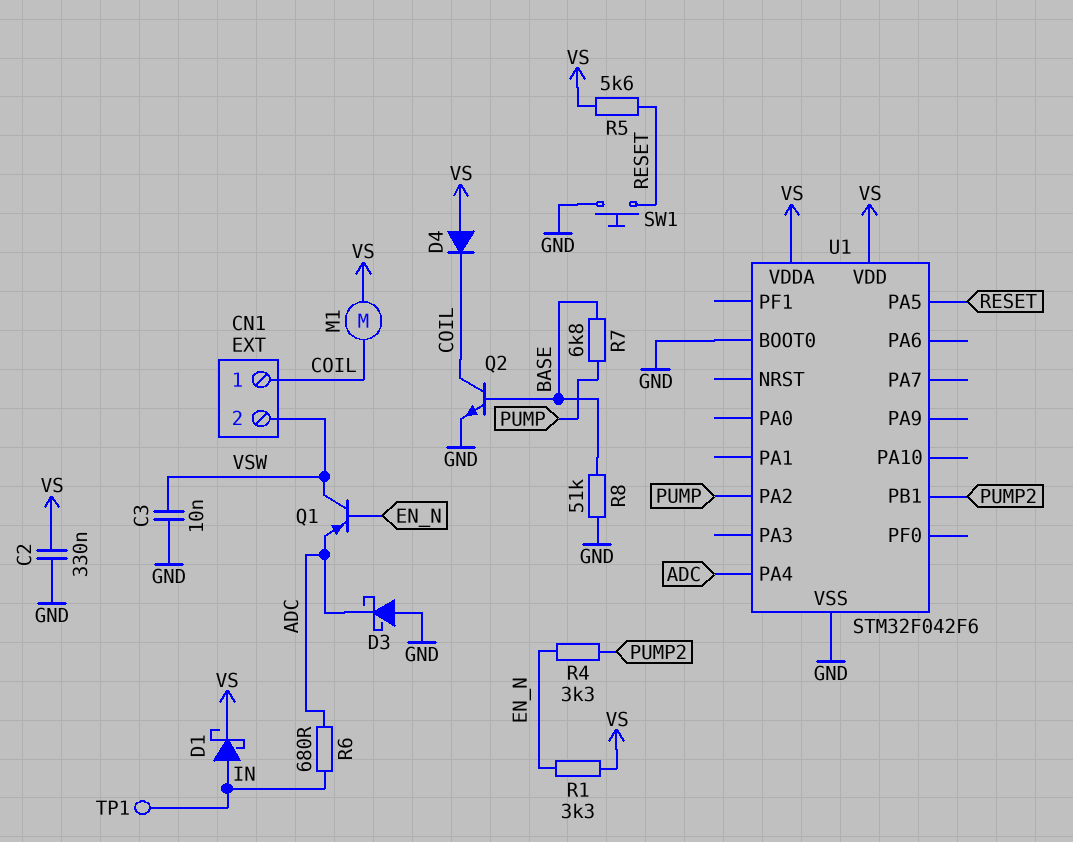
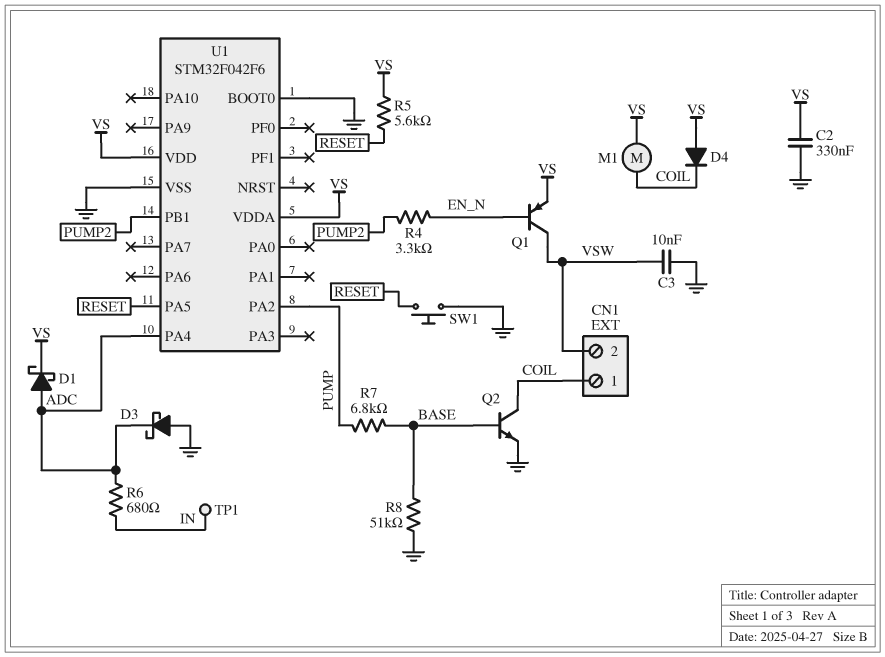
D1: schottky (A IN, K VS) -> schottky (A ADC, K VS)
Q1: PNP (B EN_N, C VSW, E ADC) -> PNP (B EN_N, C VSW, E VS)
R1: 3.3k (EN_N, VS) -> none

